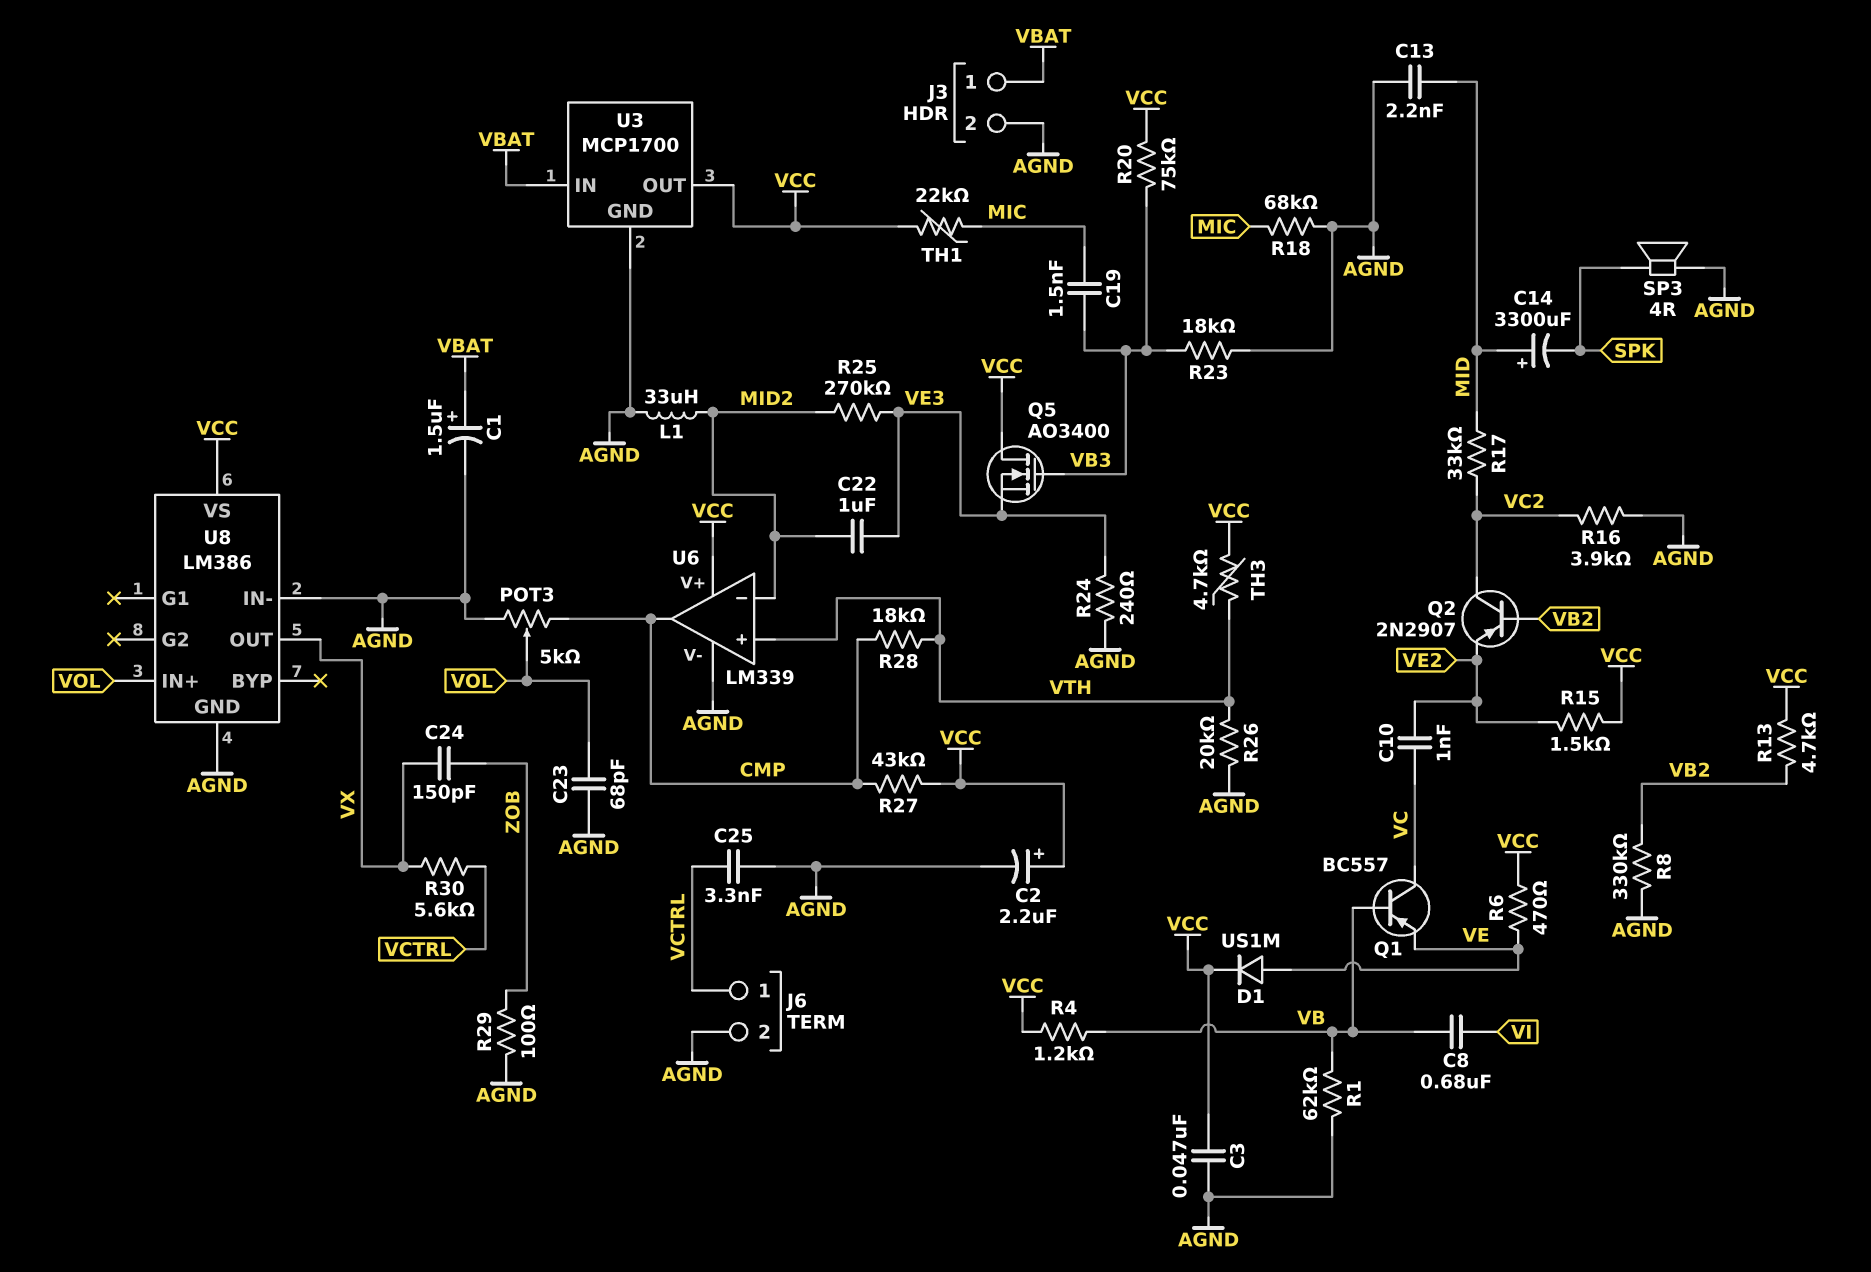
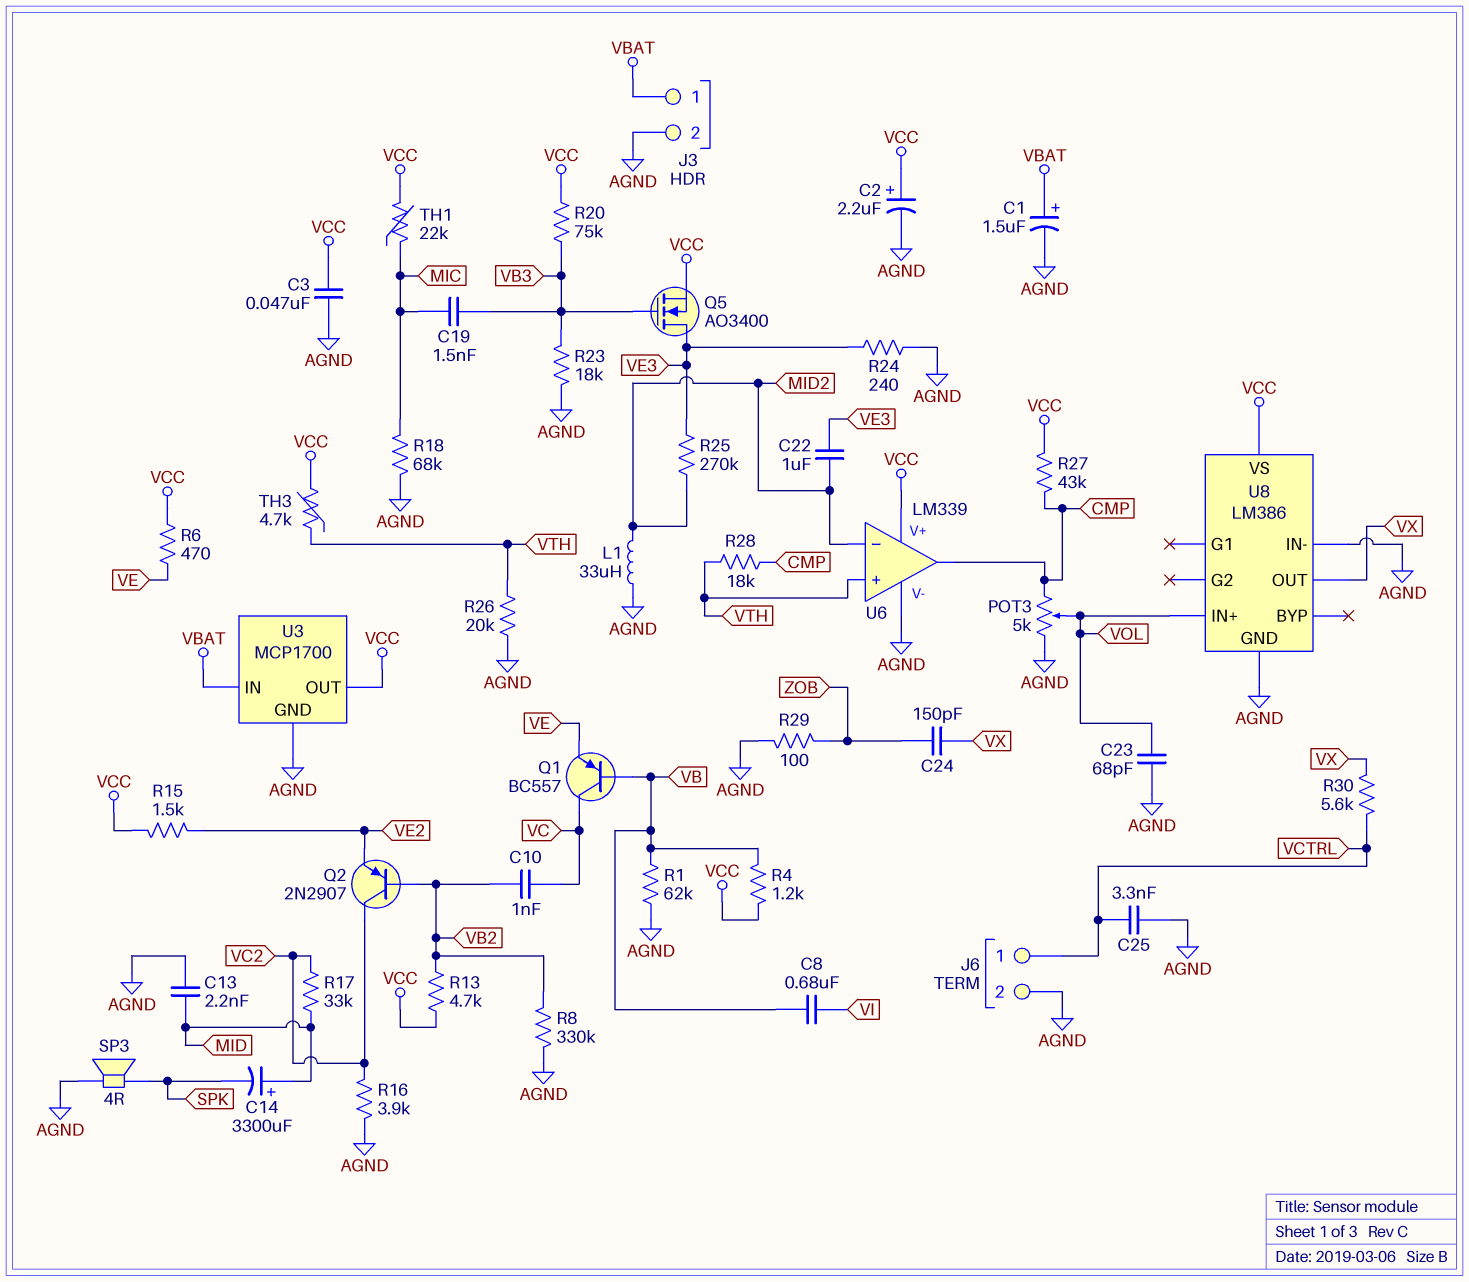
C10: 1nF (VC, VE2) -> 1nF (VB2, VC)
D1: diode US1M (A VE, K VCC) -> none
Q5: NMOS AO3400 (G VB3, D VCC, S VE3) -> NMOS AO3400 (G VB3, D VE3, S VCC)

